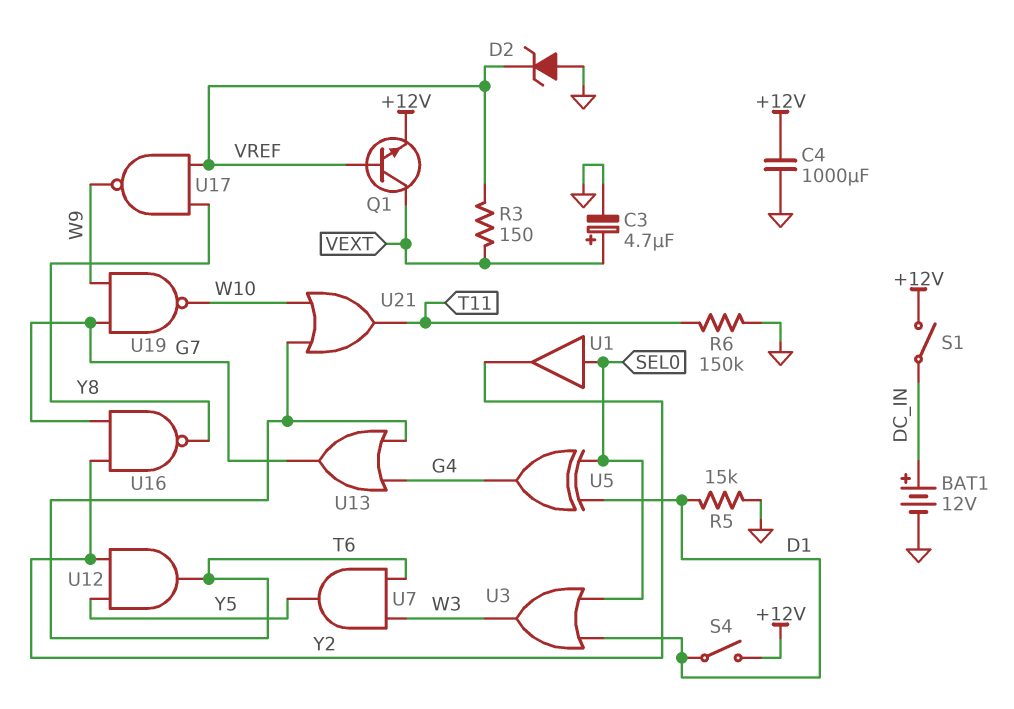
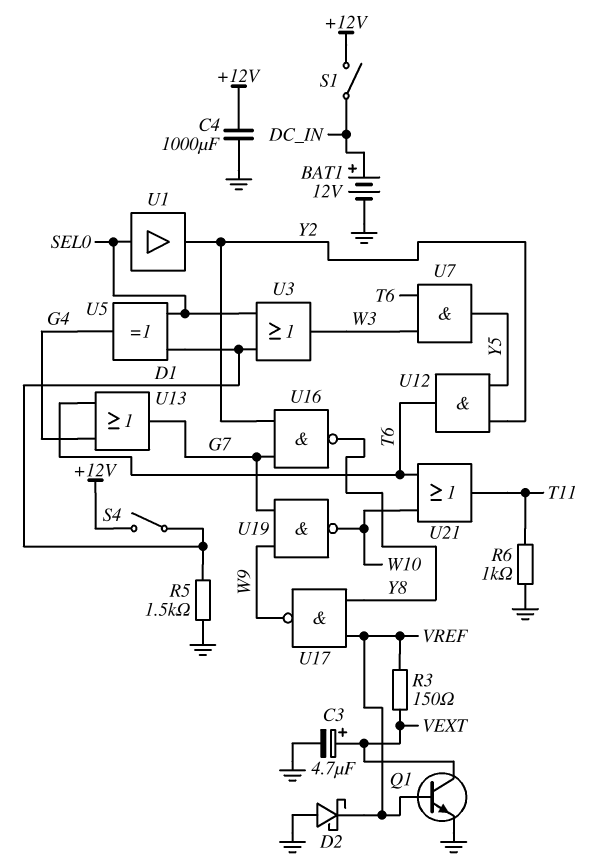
D2: zener (A GND, K VREF) -> schottky (A GND, K VREF)
Q1: NPN (B VREF, C VEXT, E +12V) -> NPN (B VREF, C VEXT, E GND)
R5: 15k (D1, GND) -> 1.5k (D1, GND)
R6: 150k (GND, T11) -> 1k (GND, T11)

